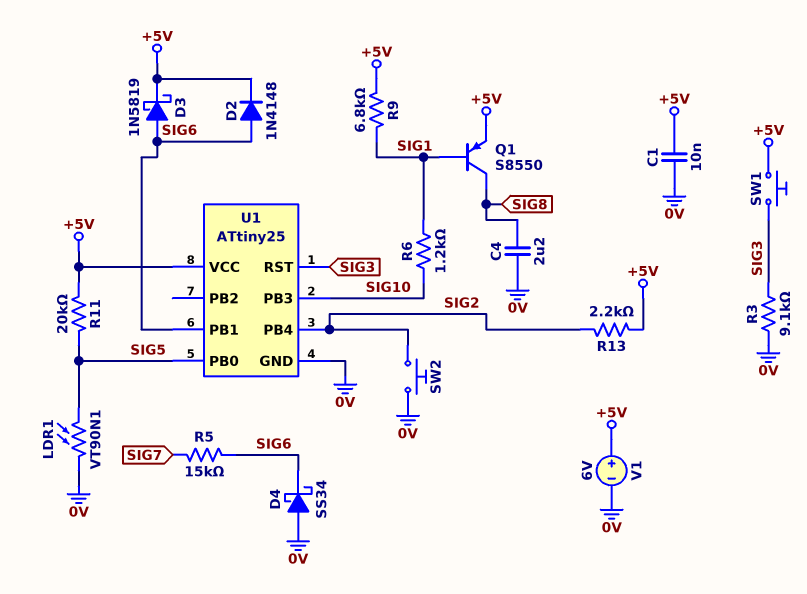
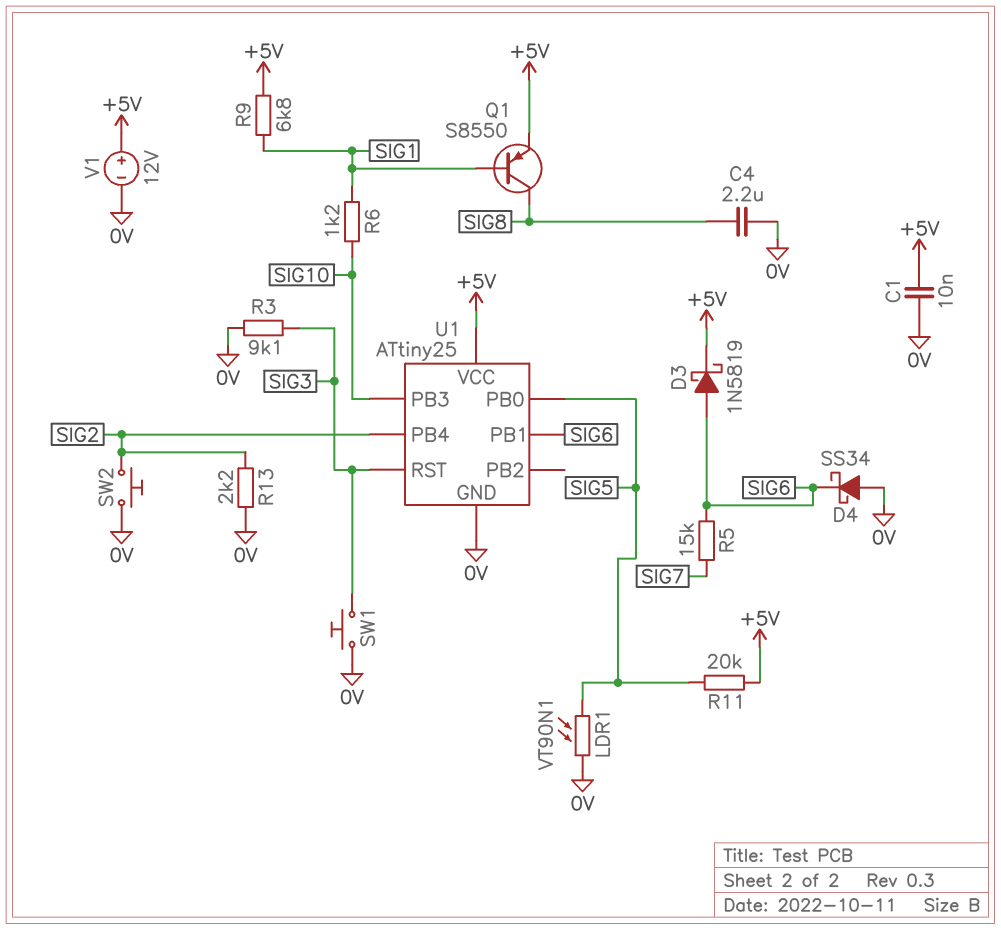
D2: diode 1N4148 (A SIG6, K +5V) -> none
R13: 2.2k (+5V, SIG2) -> 2.2k (0V, SIG2)
SW1: button (+5V, SIG3) -> button (0V, SIG3)
V1: 6V (plus +5V, minus 0V) -> 12V (plus +5V, minus 0V)

